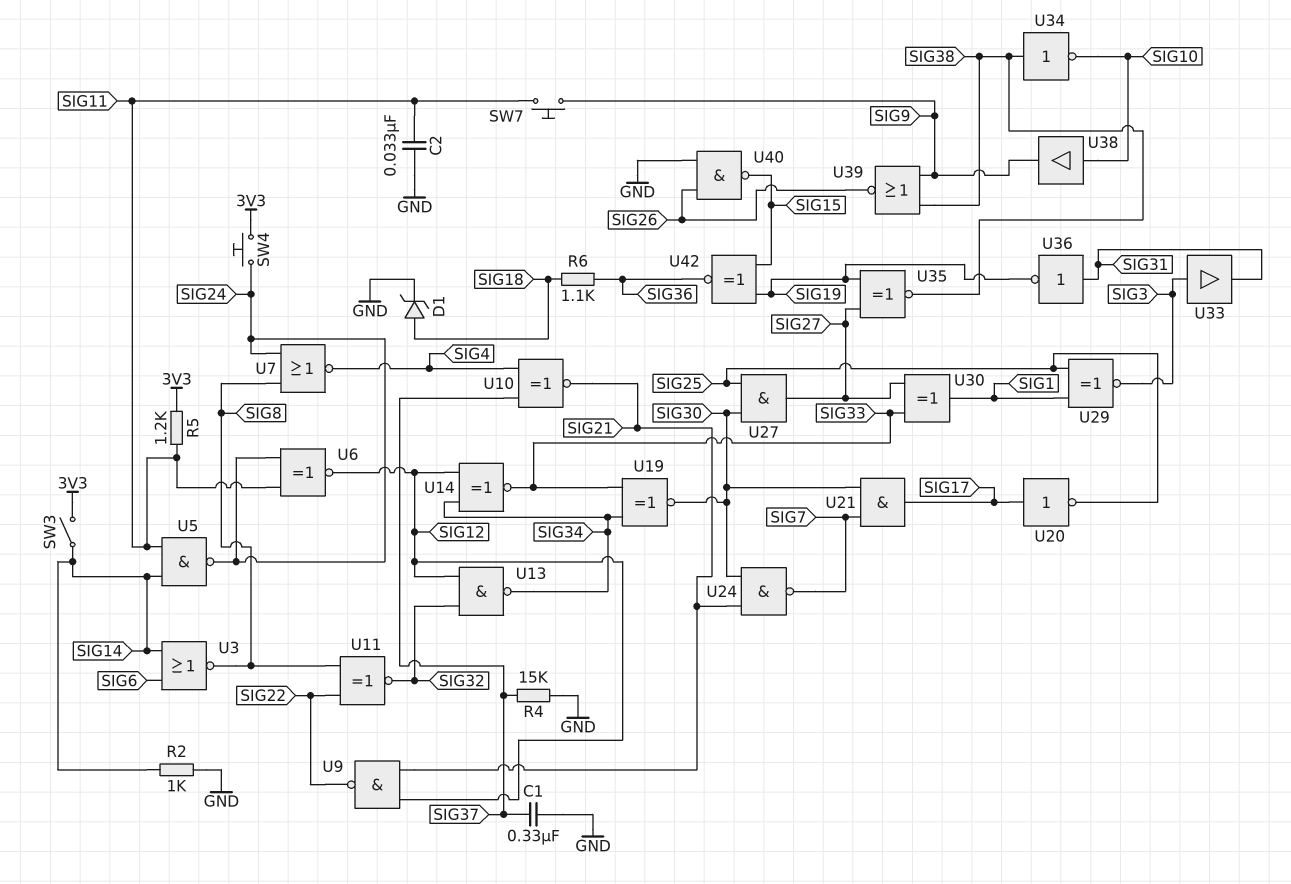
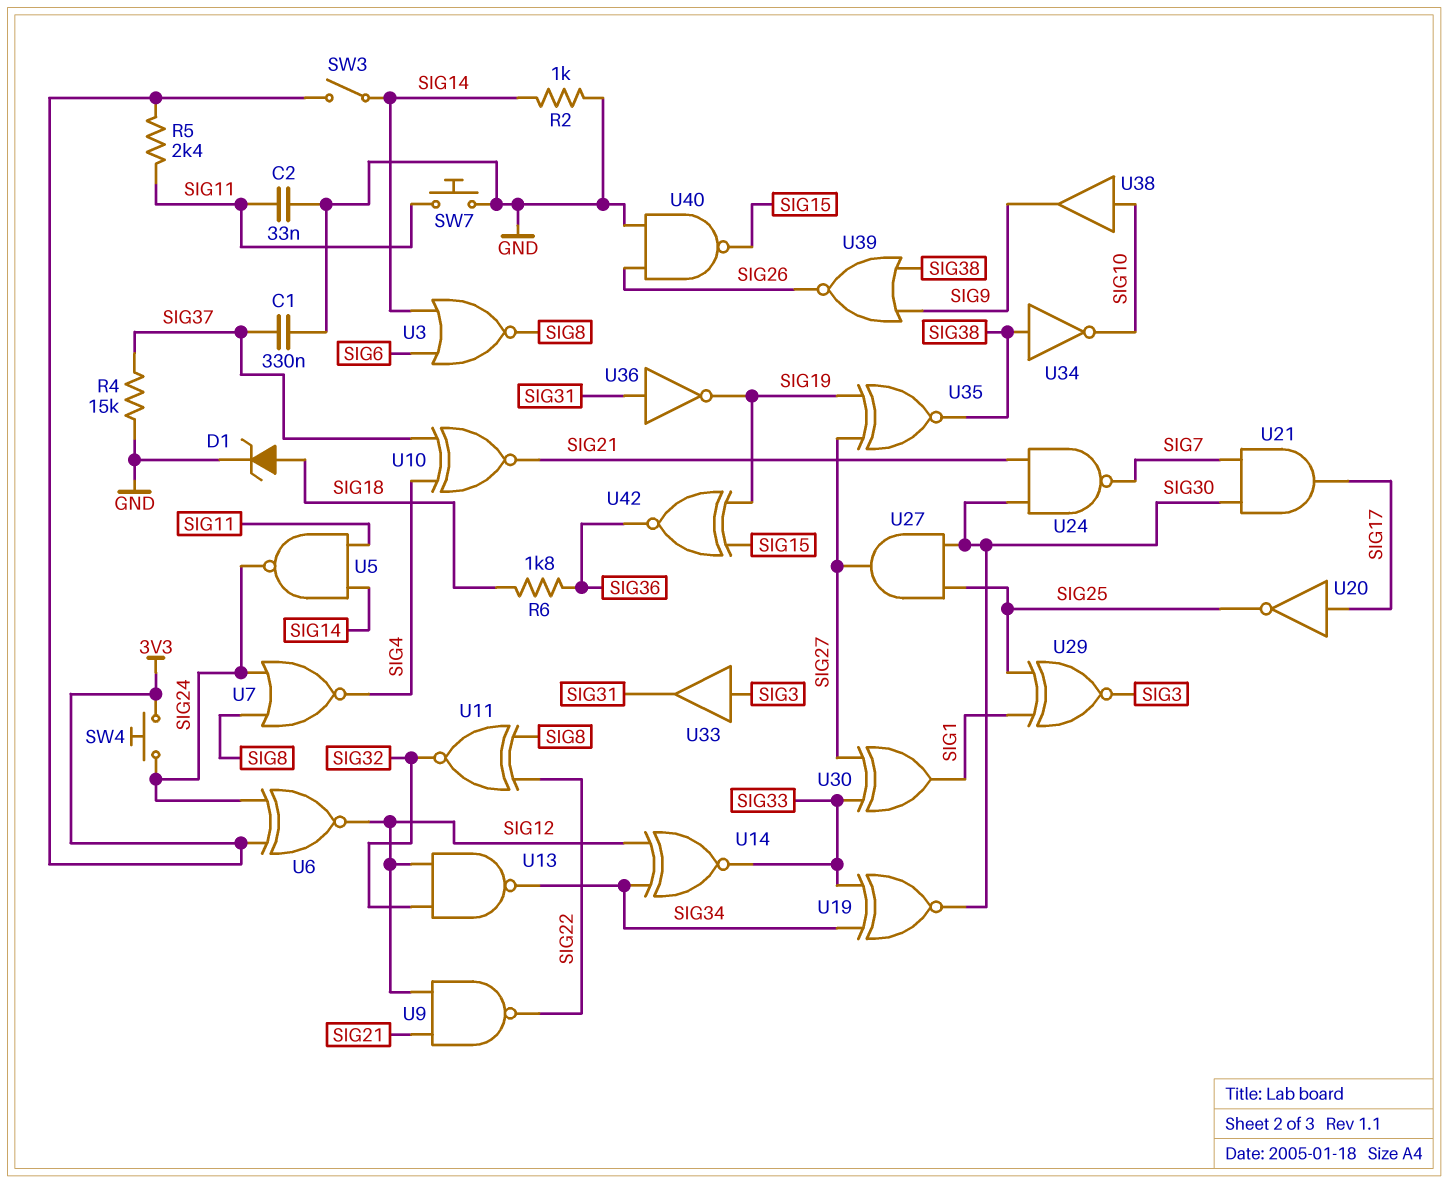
R5: 1.2k (3V3, SIG11) -> 2.4k (3V3, SIG11)
R6: 1.1k (SIG18, SIG36) -> 1.8k (SIG18, SIG36)
SW7: button (SIG9, SIG11) -> button (GND, SIG11)
U6: XNOR (in SIG11, in SIG24, out SIG12) -> XNOR (in 3V3, in SIG24, out SIG12)

